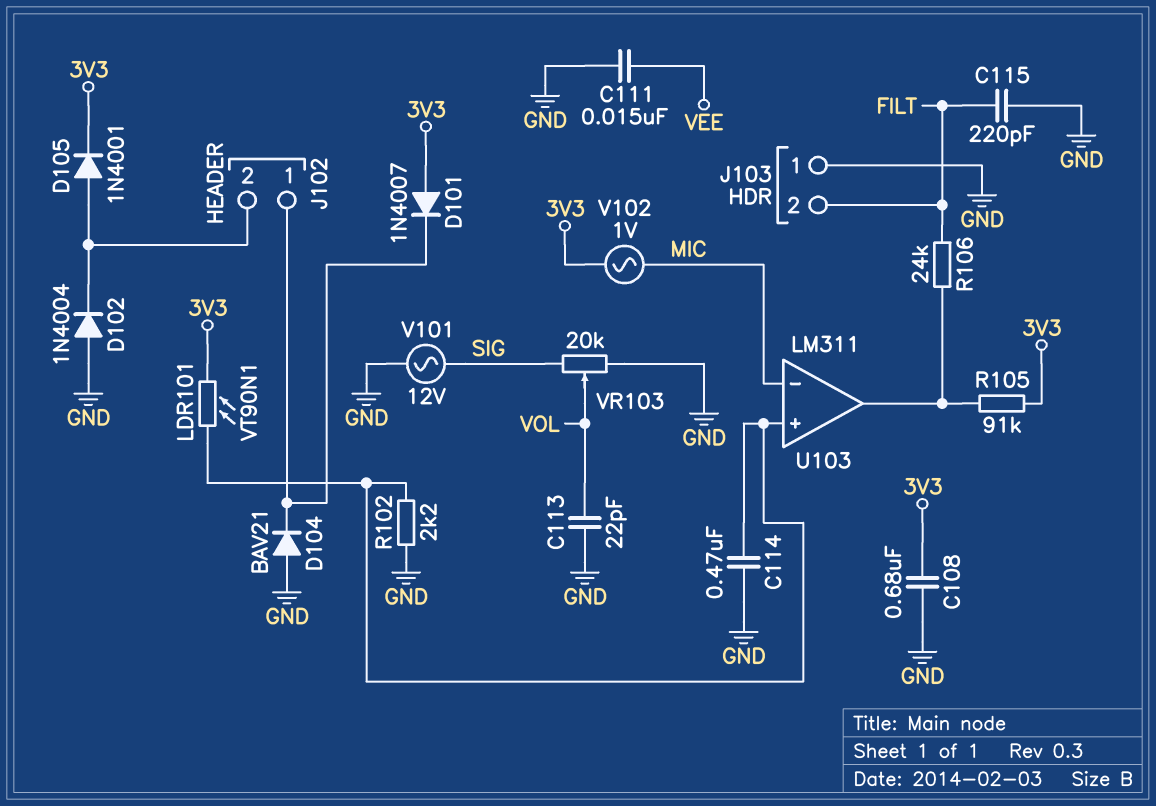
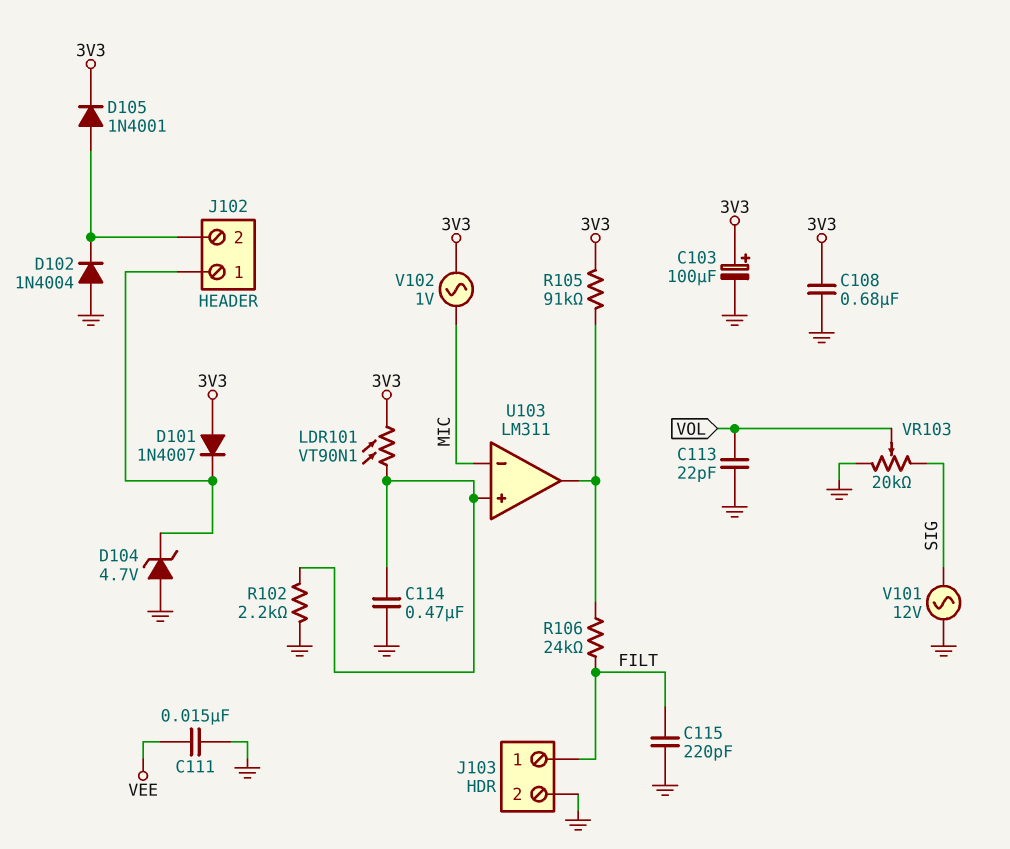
C103: none -> 100uF (plus 3V3, minus GND)
D104: diode BAV21 (A GND, K J102/1) -> zener 4.7V (A GND, K J102/1)
J103 pin 1: GND -> FILT
J103 pin 2: FILT -> GND

